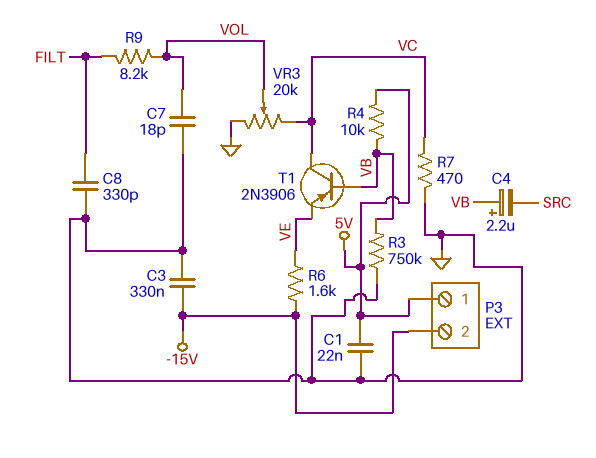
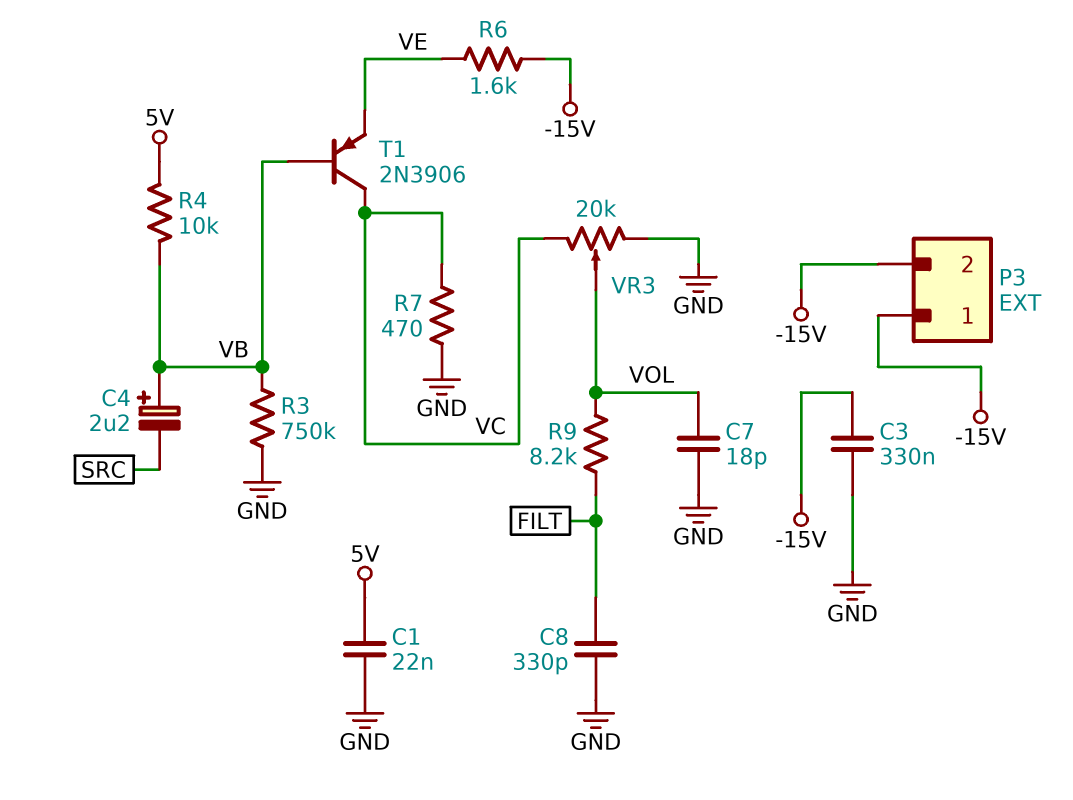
P3 pin 1: 5V -> -15V

